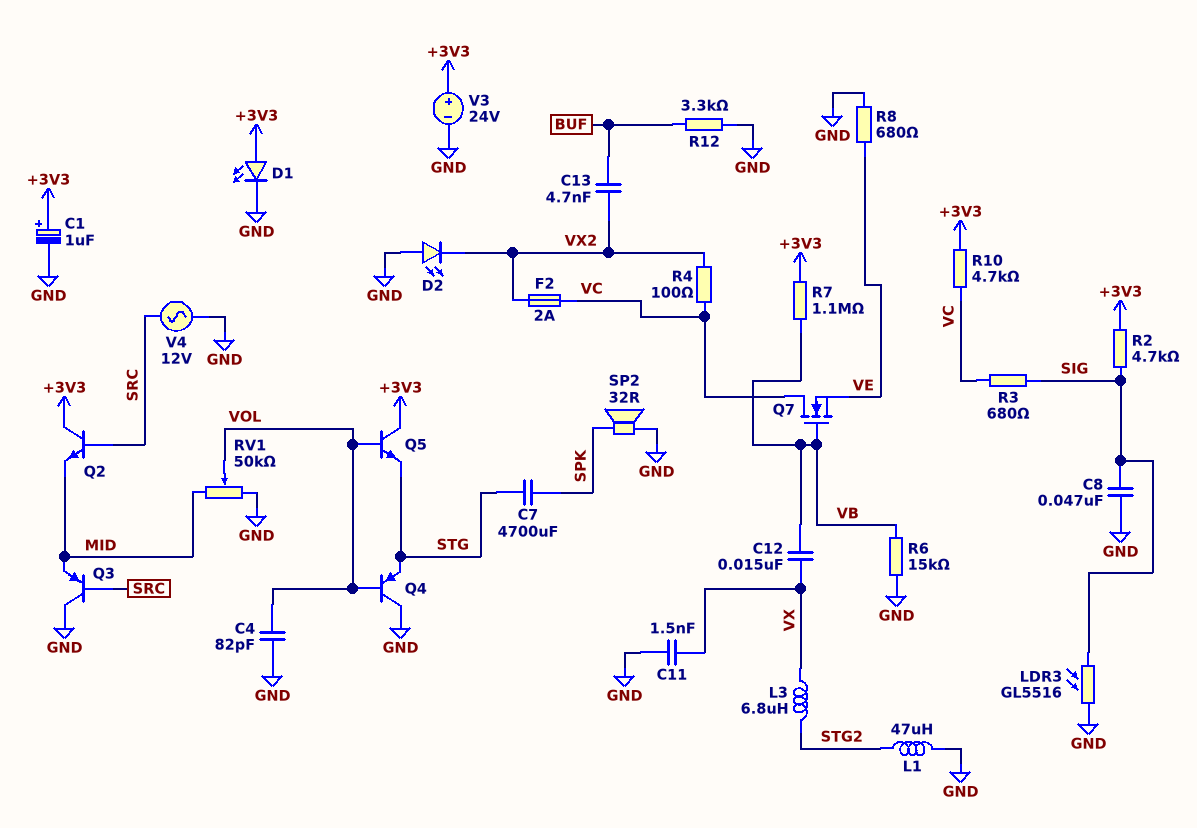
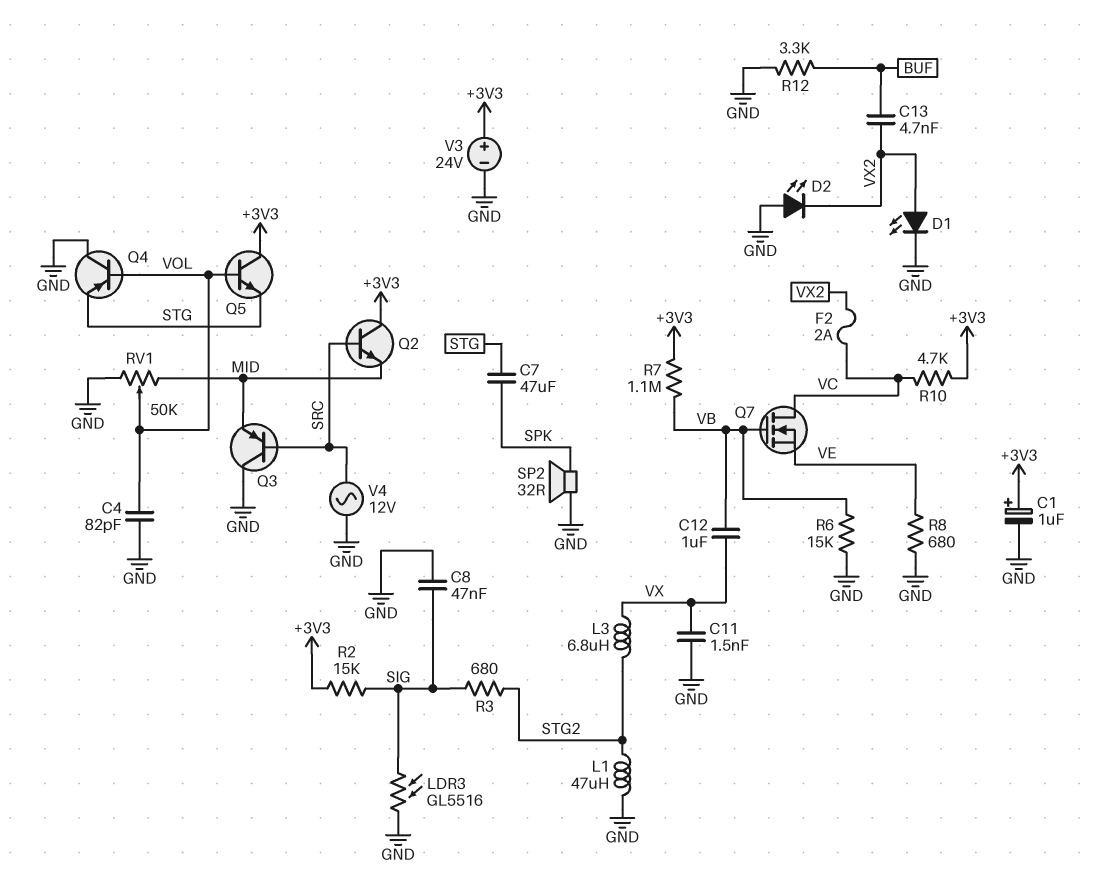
C7: 4700uF (SPK, STG) -> 47uF (SPK, STG)
C12: 15nF (VB, VX) -> 1uF (VB, VX)
D1: LED (A +3V3, K GND) -> LED (A VX2, K GND)
R2: 4.7k (+3V3, SIG) -> 15k (+3V3, SIG)
R3: 680 (SIG, VC) -> 680 (SIG, STG2)
R4: 100 (VC, VX2) -> none

